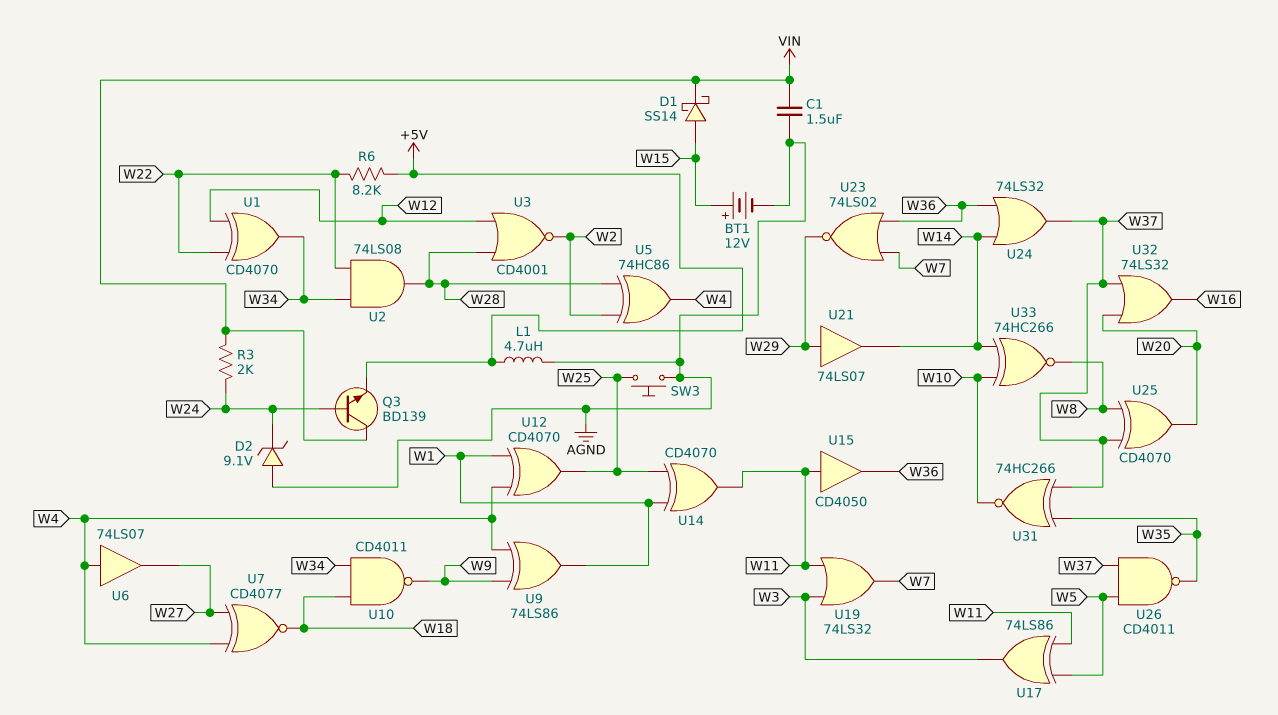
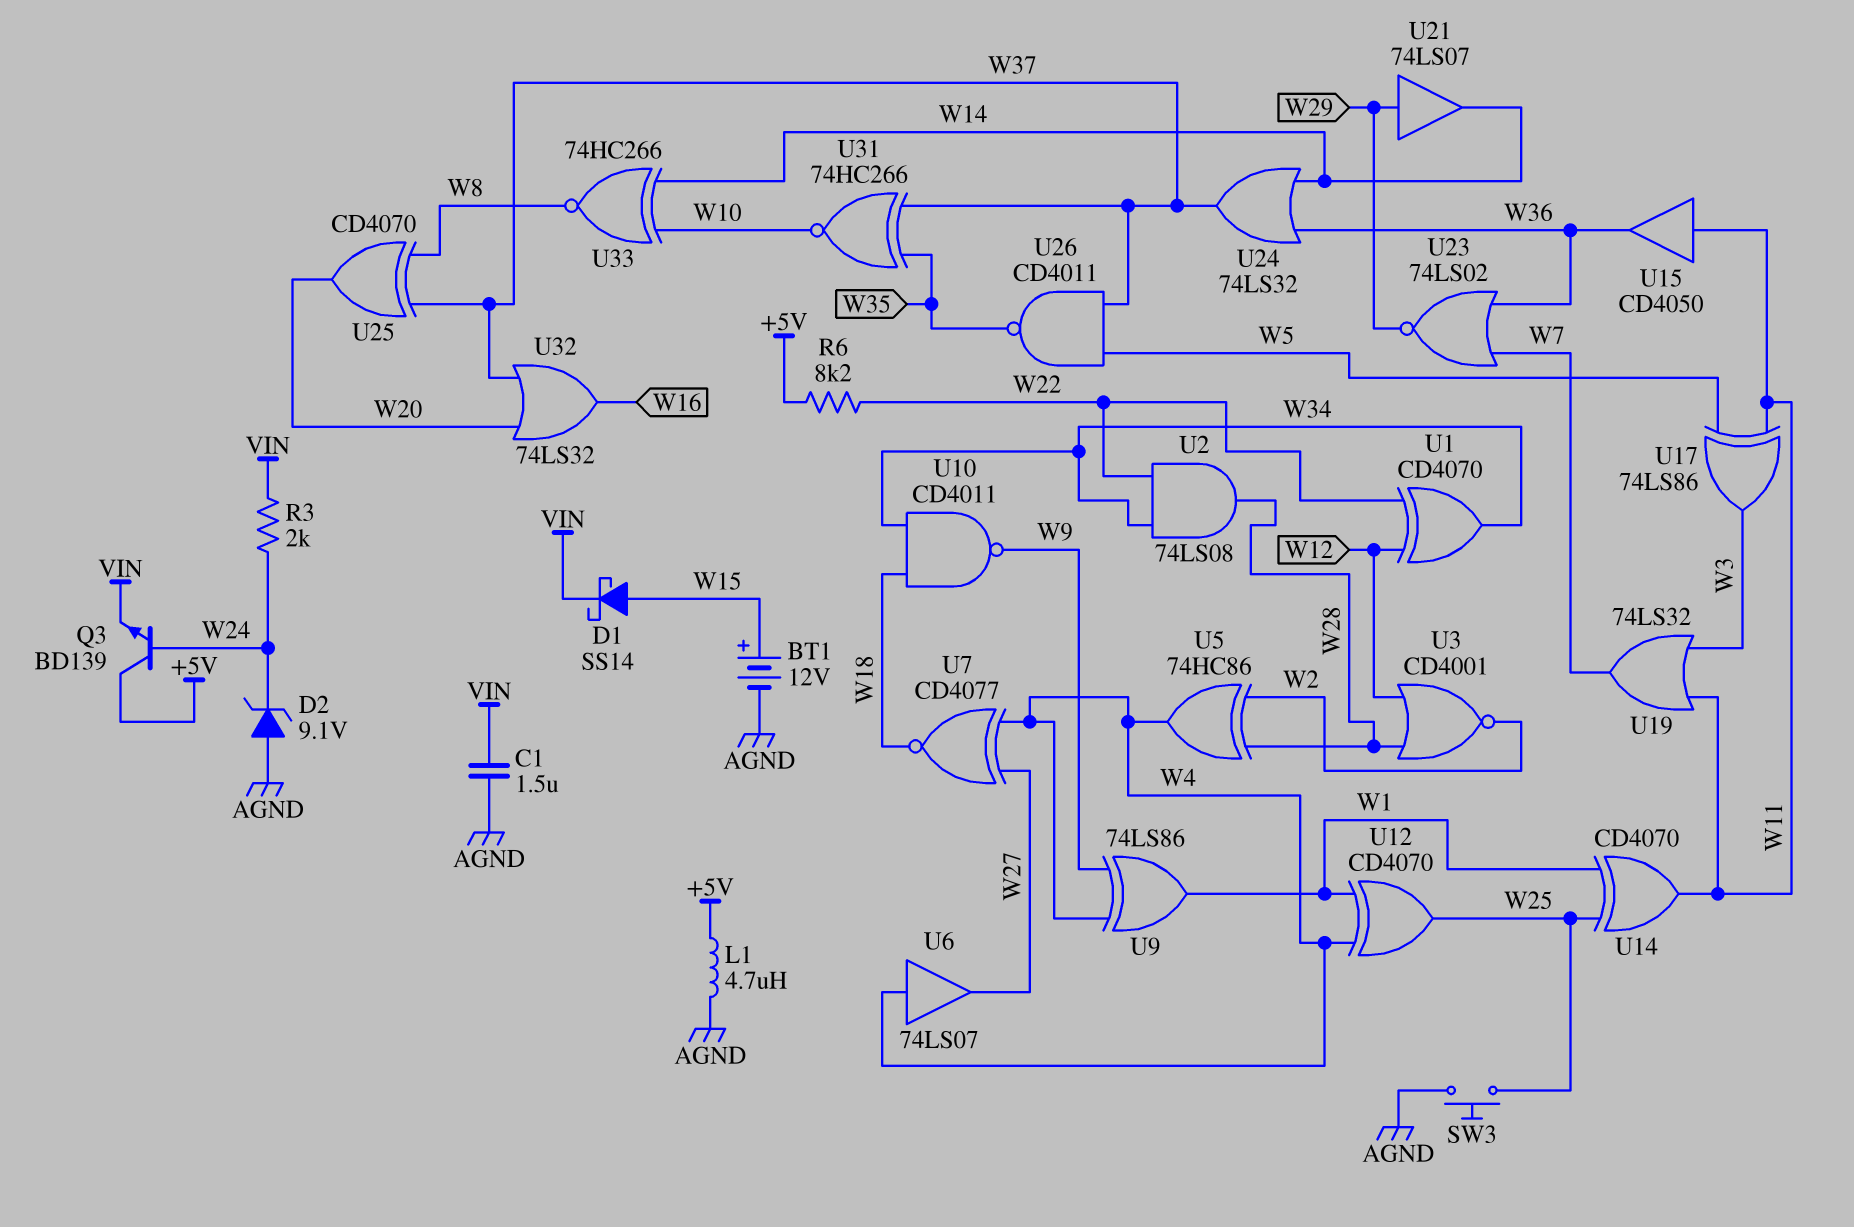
Q3: NPN BD139 (B W24, C VIN, E +5V) -> NPN BD139 (B W24, C +5V, E VIN)

